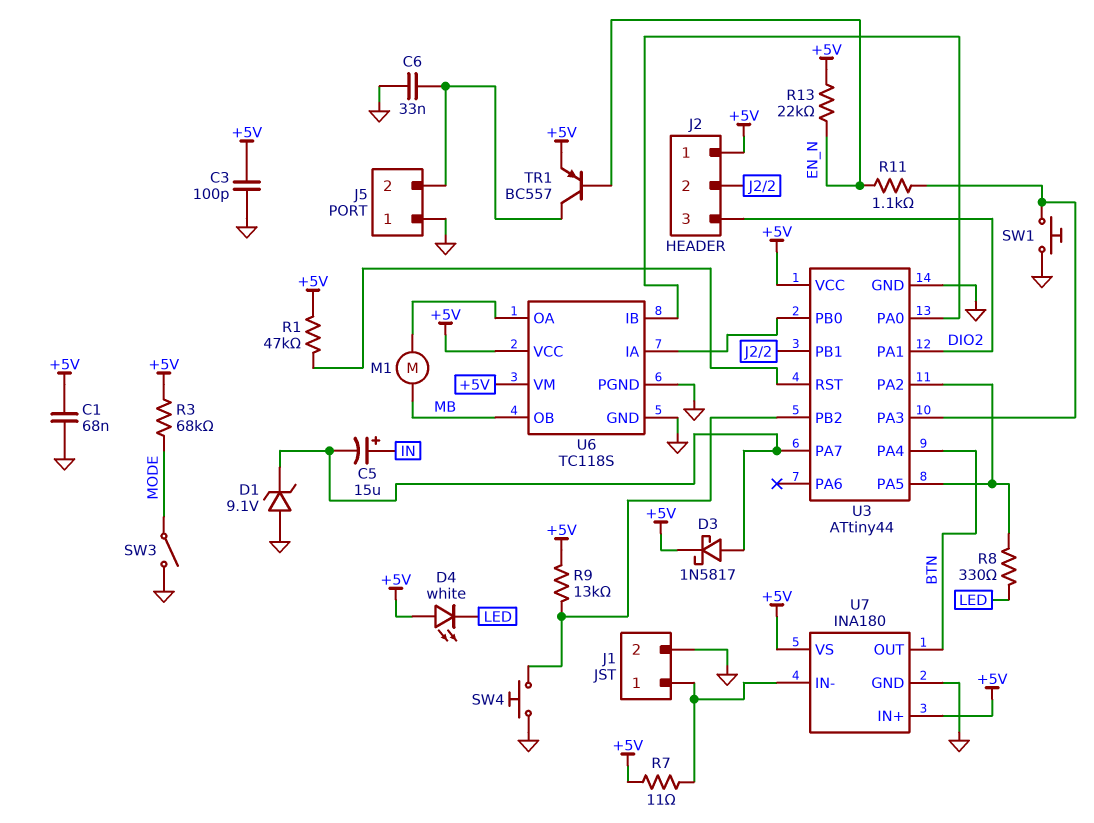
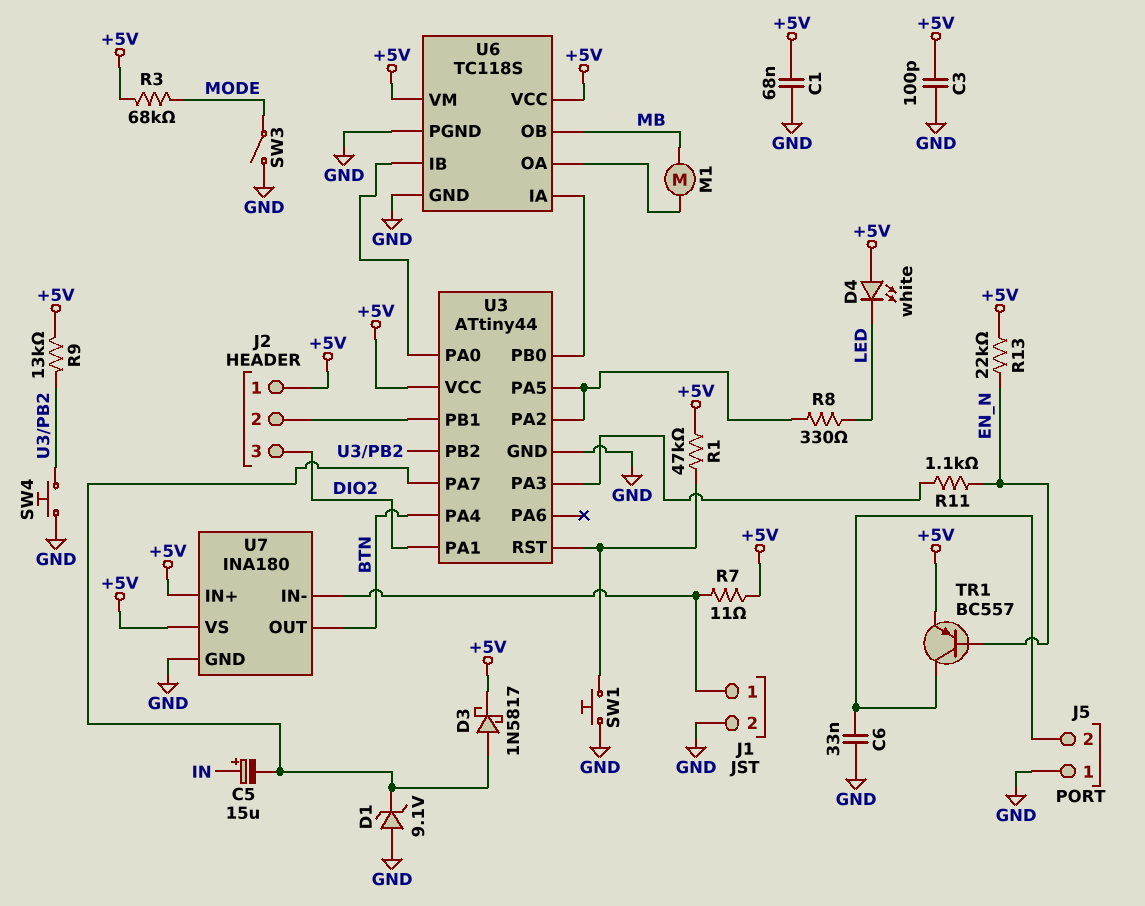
SW1: button (GND, U3/PA3) -> button (GND, U3/RST)

